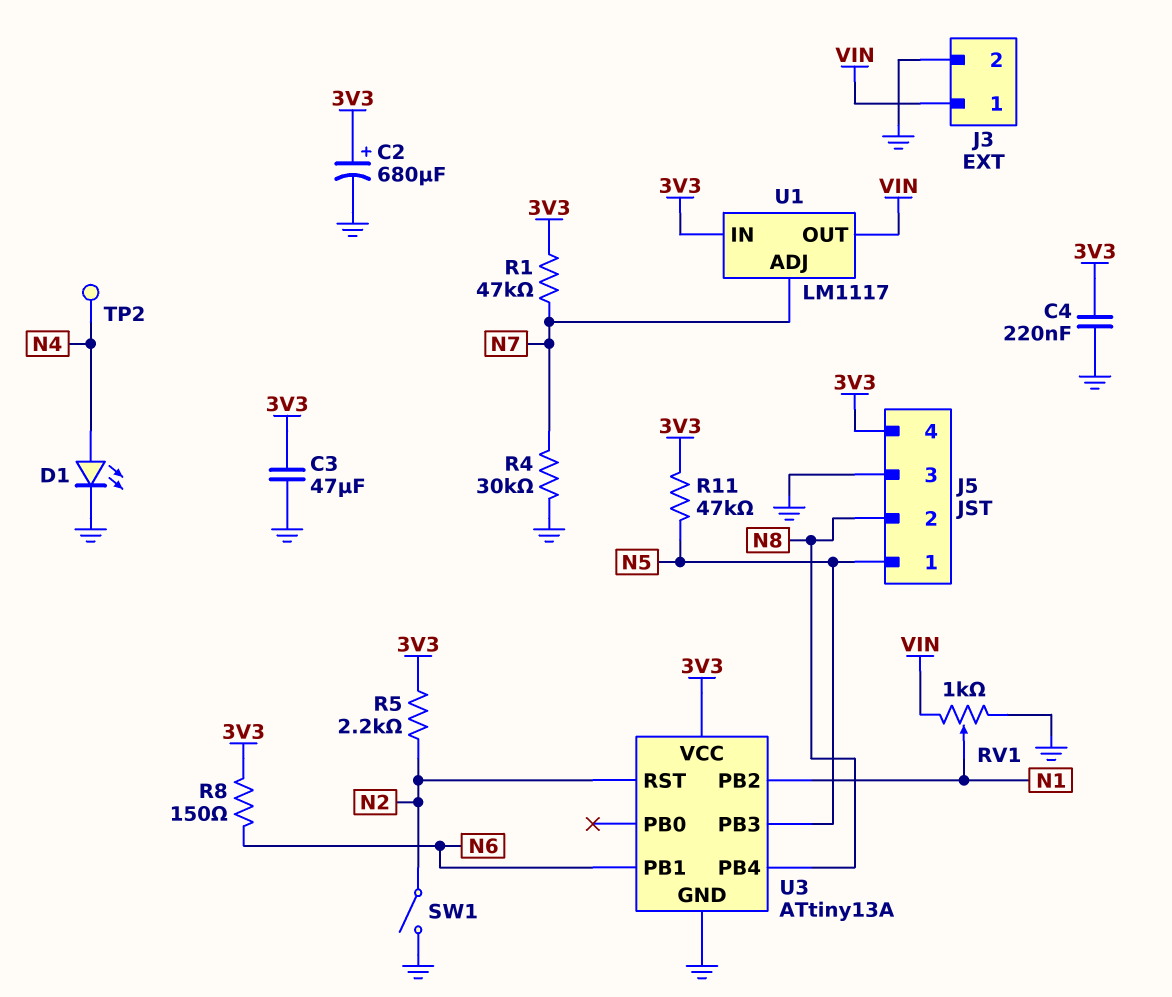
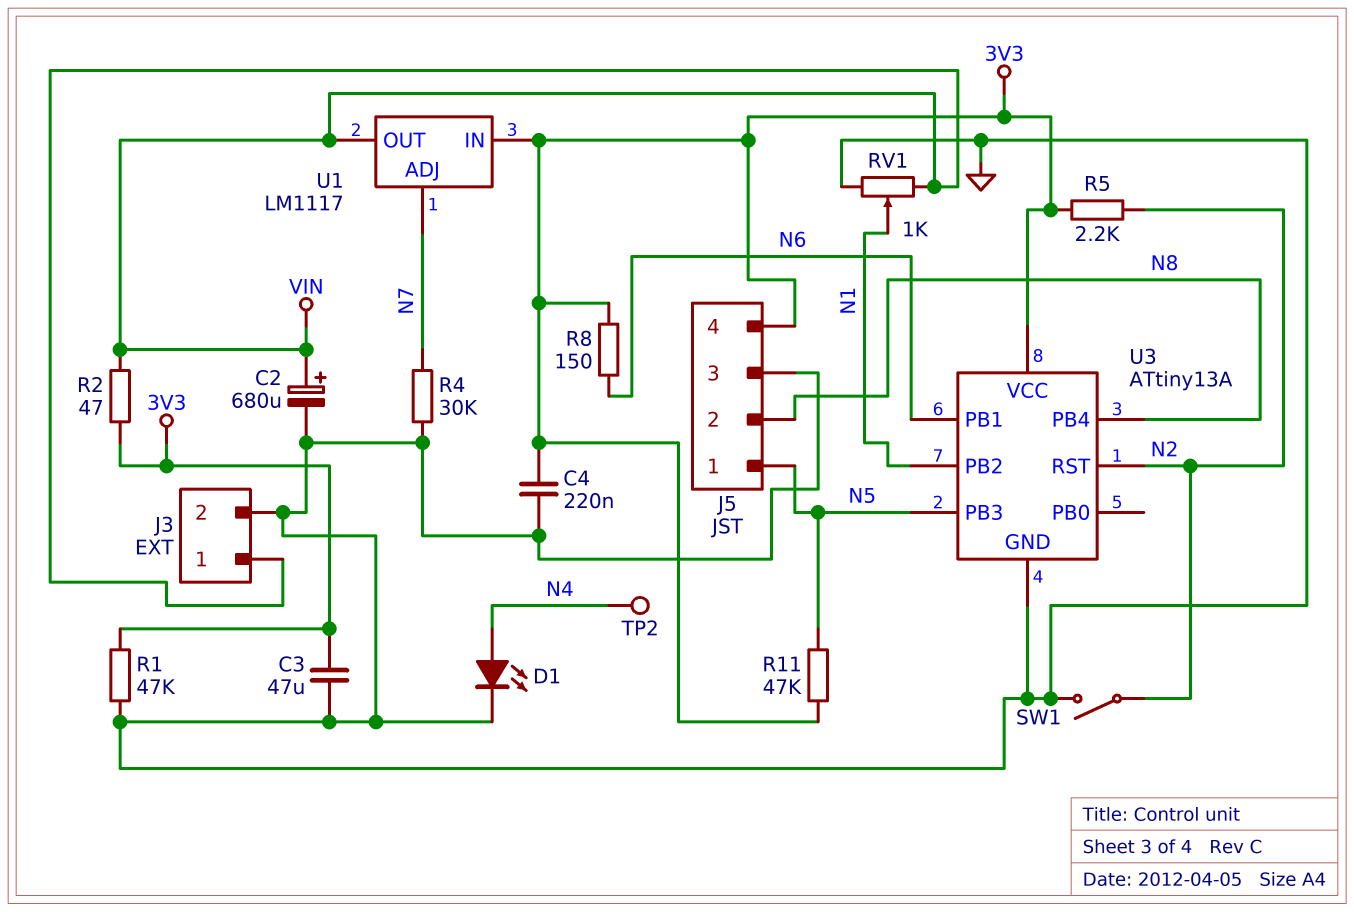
C2: 680uF (plus 3V3, minus GND) -> 680uF (plus VIN, minus GND)
R1: 47k (3V3, N7) -> 47k (3V3, GND)
R2: none -> 47 (3V3, VIN)

